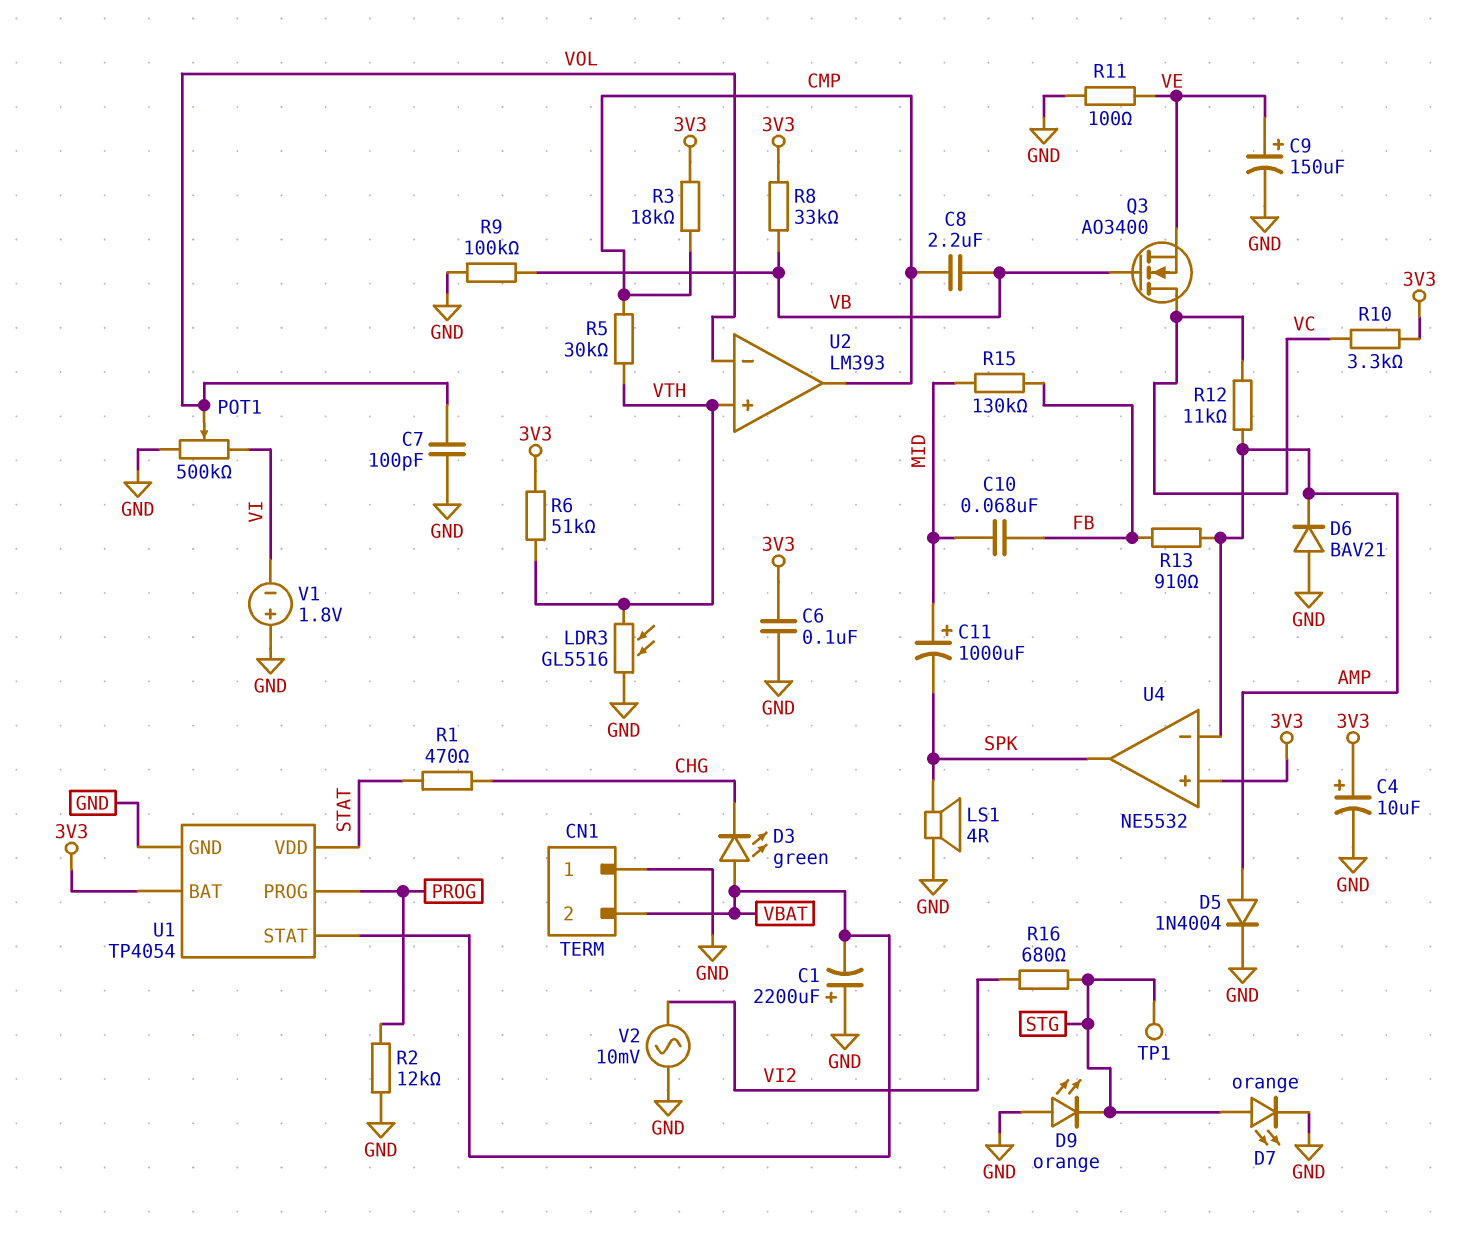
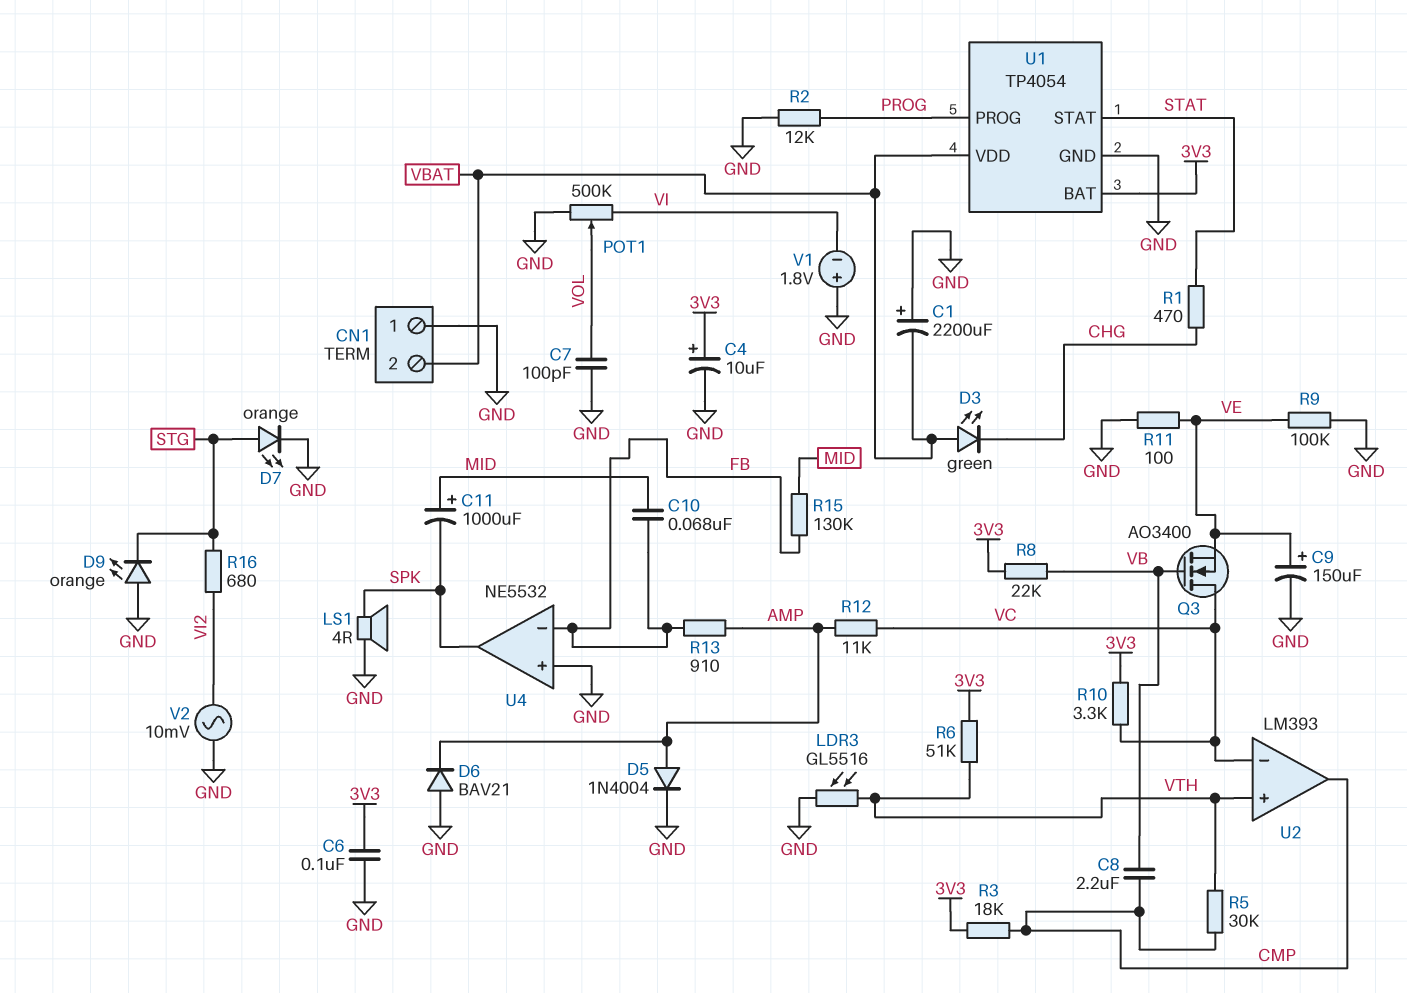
R8: 33k (3V3, VB) -> 22k (3V3, VB)
R9: 100k (GND, VB) -> 100k (GND, VE)
TP1: test point (STG) -> none
U1 pin STAT: VBAT -> STAT
U1 pin VDD: STAT -> VBAT
U2 pin in-: VOL -> VC
U4 pin in+: 3V3 -> GND
U4 pin in-: AMP -> FB

